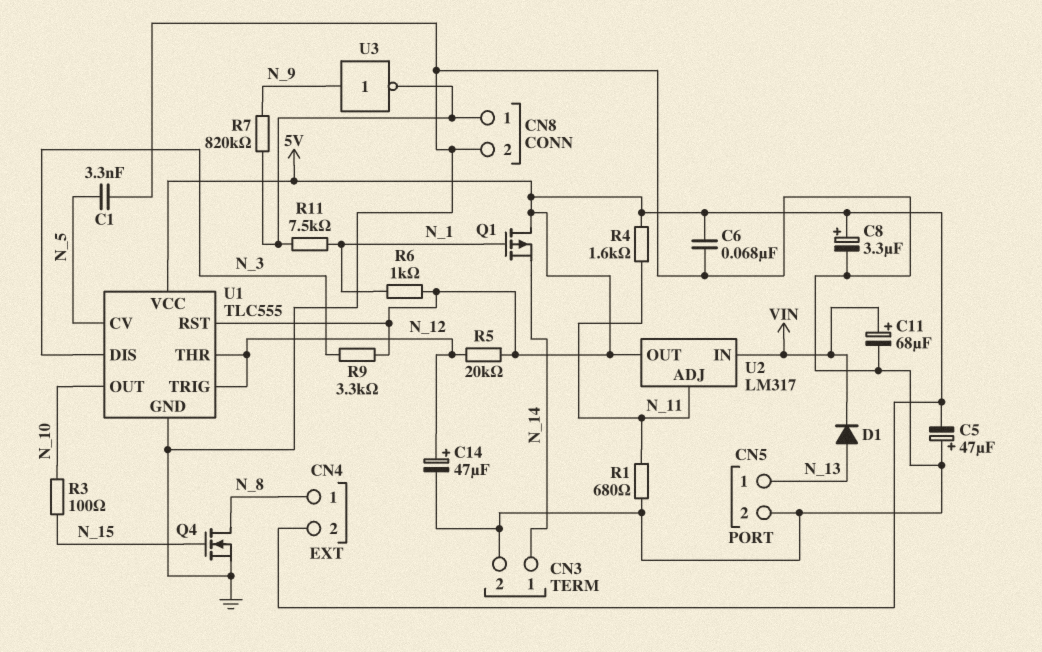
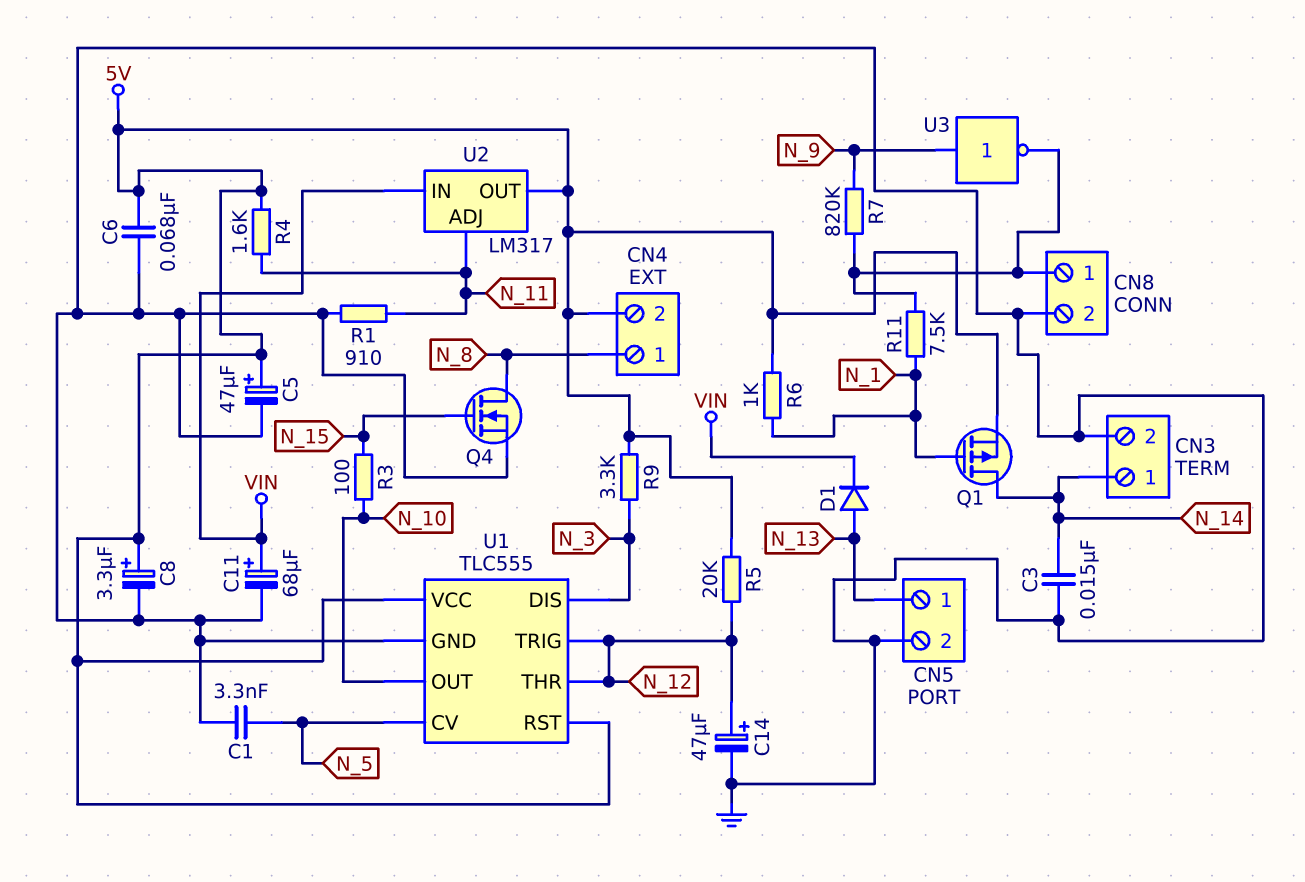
C3: none -> 15nF (GND, N_14)
C5: 47uF (plus GND, minus 5V) -> 47uF (plus 5V, minus GND)
Q1: PMOS (G N_1, D 5V, S N_14) -> PMOS (G N_1, D N_14, S 5V)
R1: 680 (GND, N_11) -> 910 (GND, N_11)

